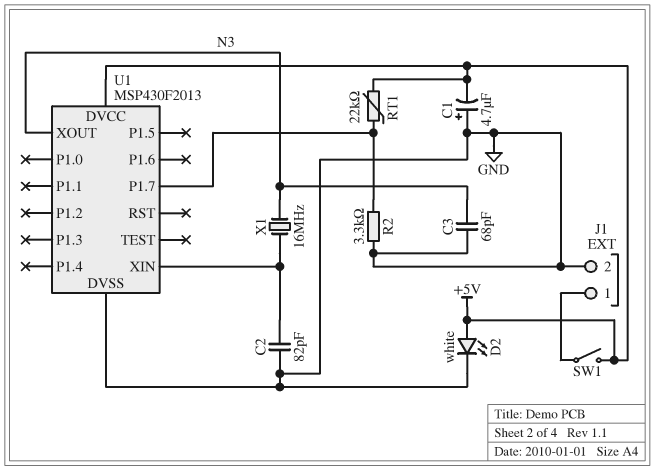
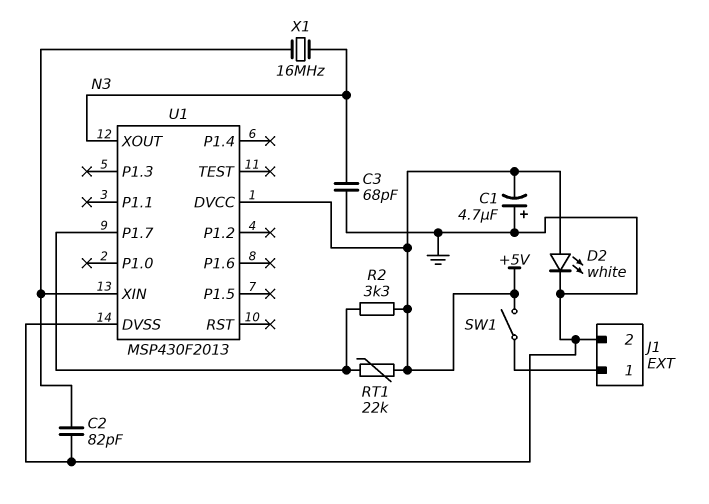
R2: 3.3k (GND, U1/P1.7) -> 3.3k (+5V, U1/P1.7)

